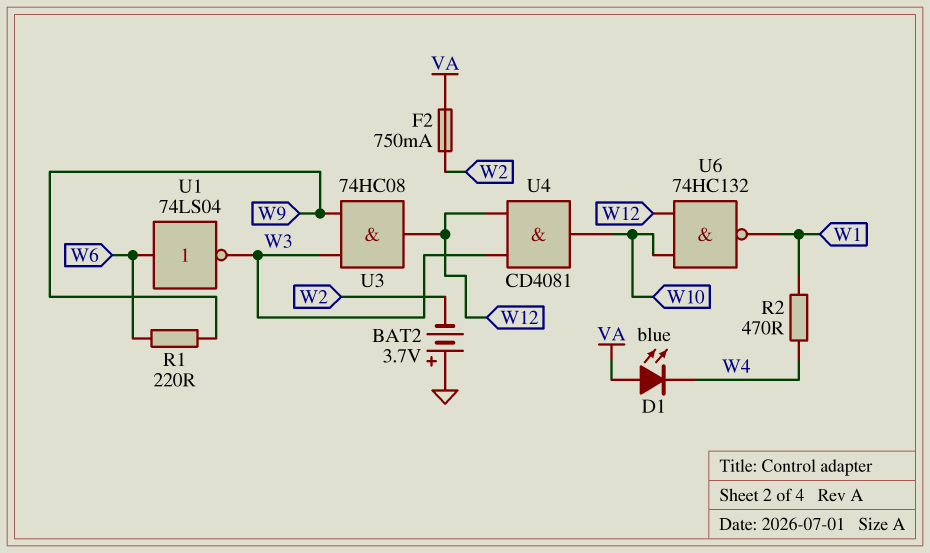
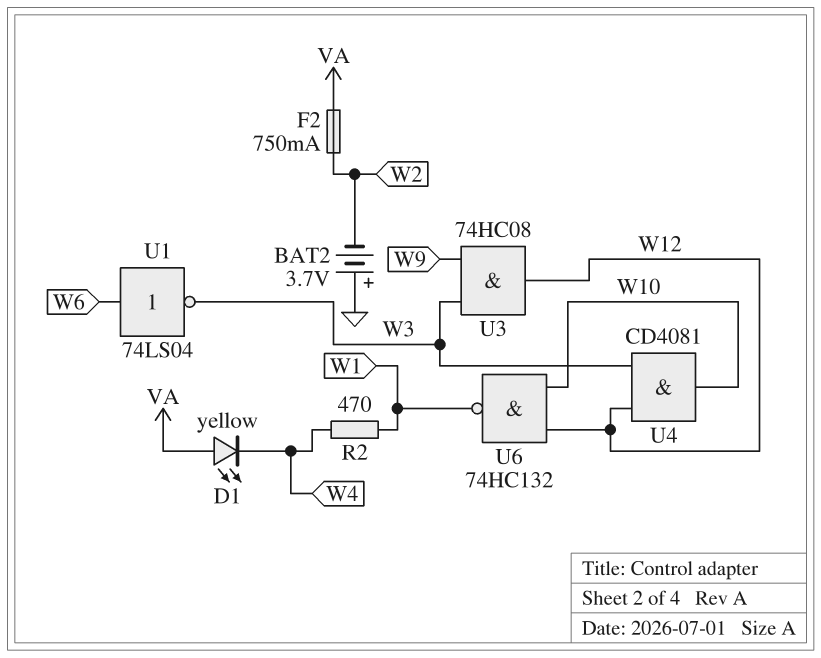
D1: LED blue (A VA, K W4) -> LED yellow (A VA, K W4)
R1: 220 (W6, W9) -> none

